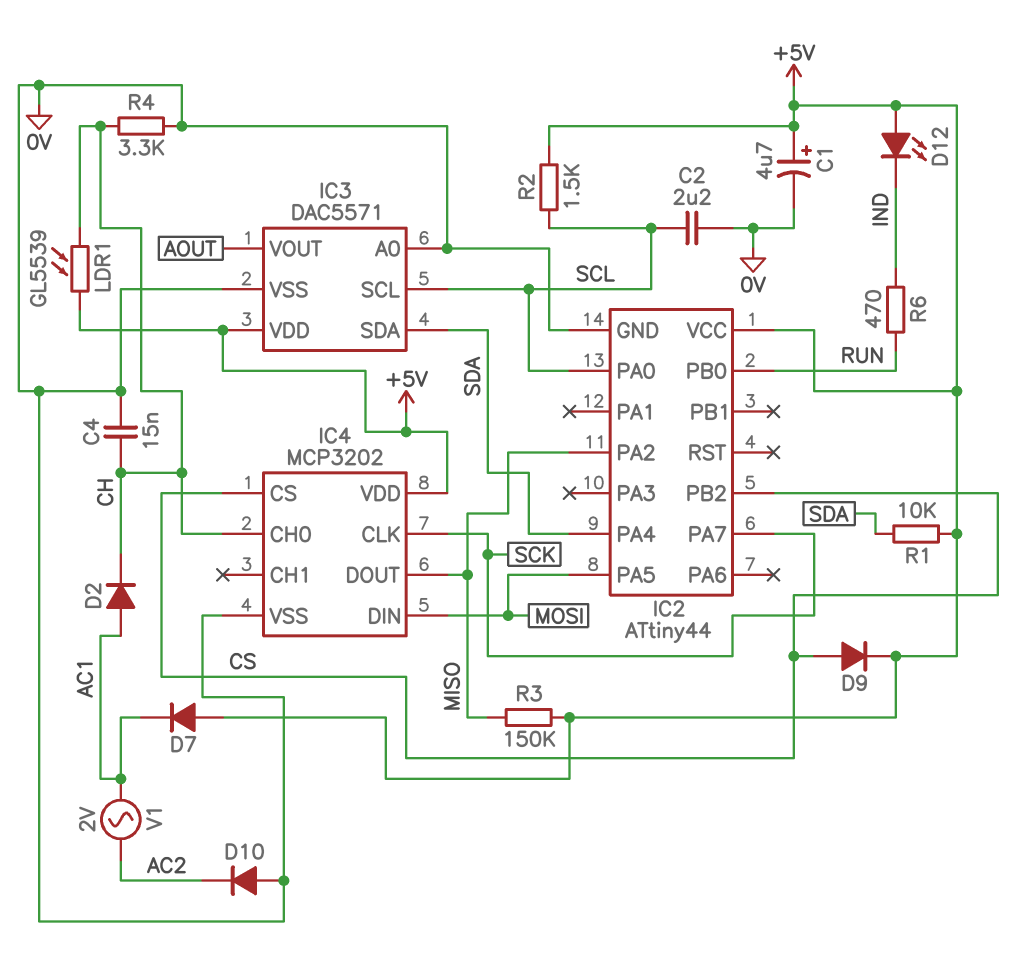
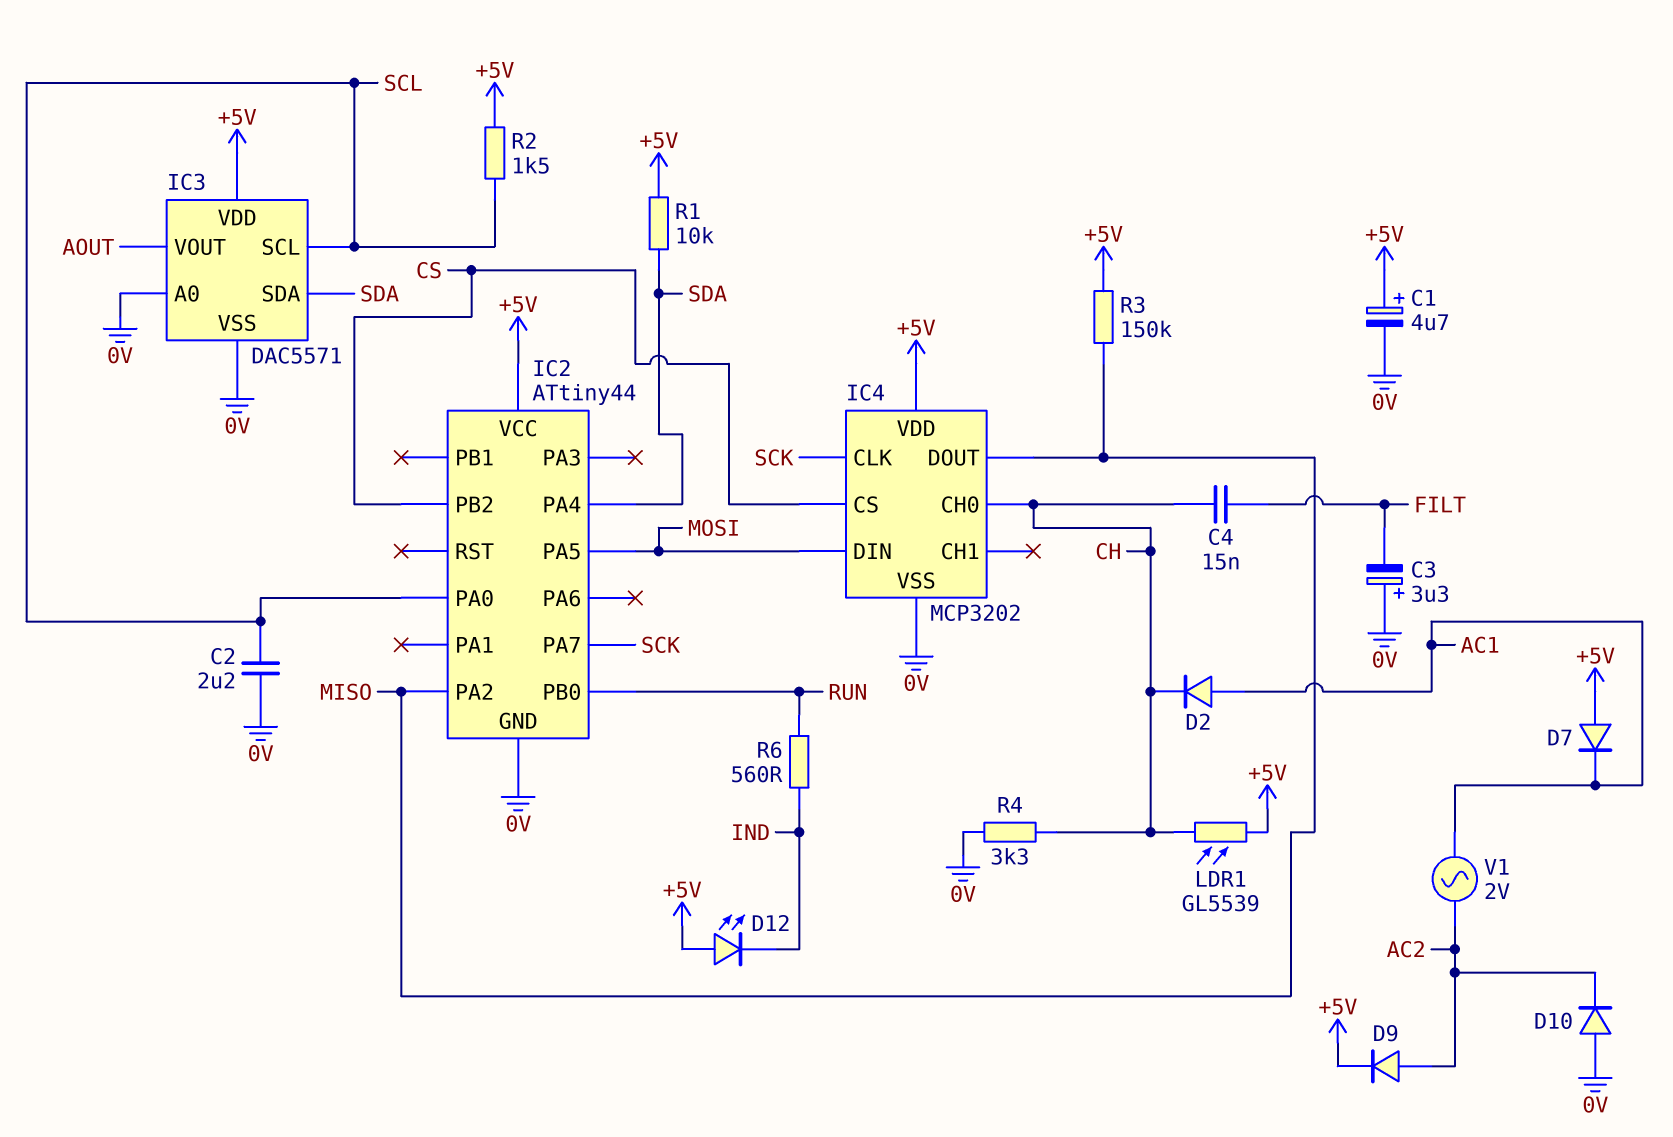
C3: none -> 3.3uF (plus 0V, minus FILT)
C4: 15nF (0V, CH) -> 15nF (CH, FILT)
D9: diode (A CS, K +5V) -> diode (A AC2, K +5V)
R6: 470 (IND, RUN) -> 560 (IND, RUN)

